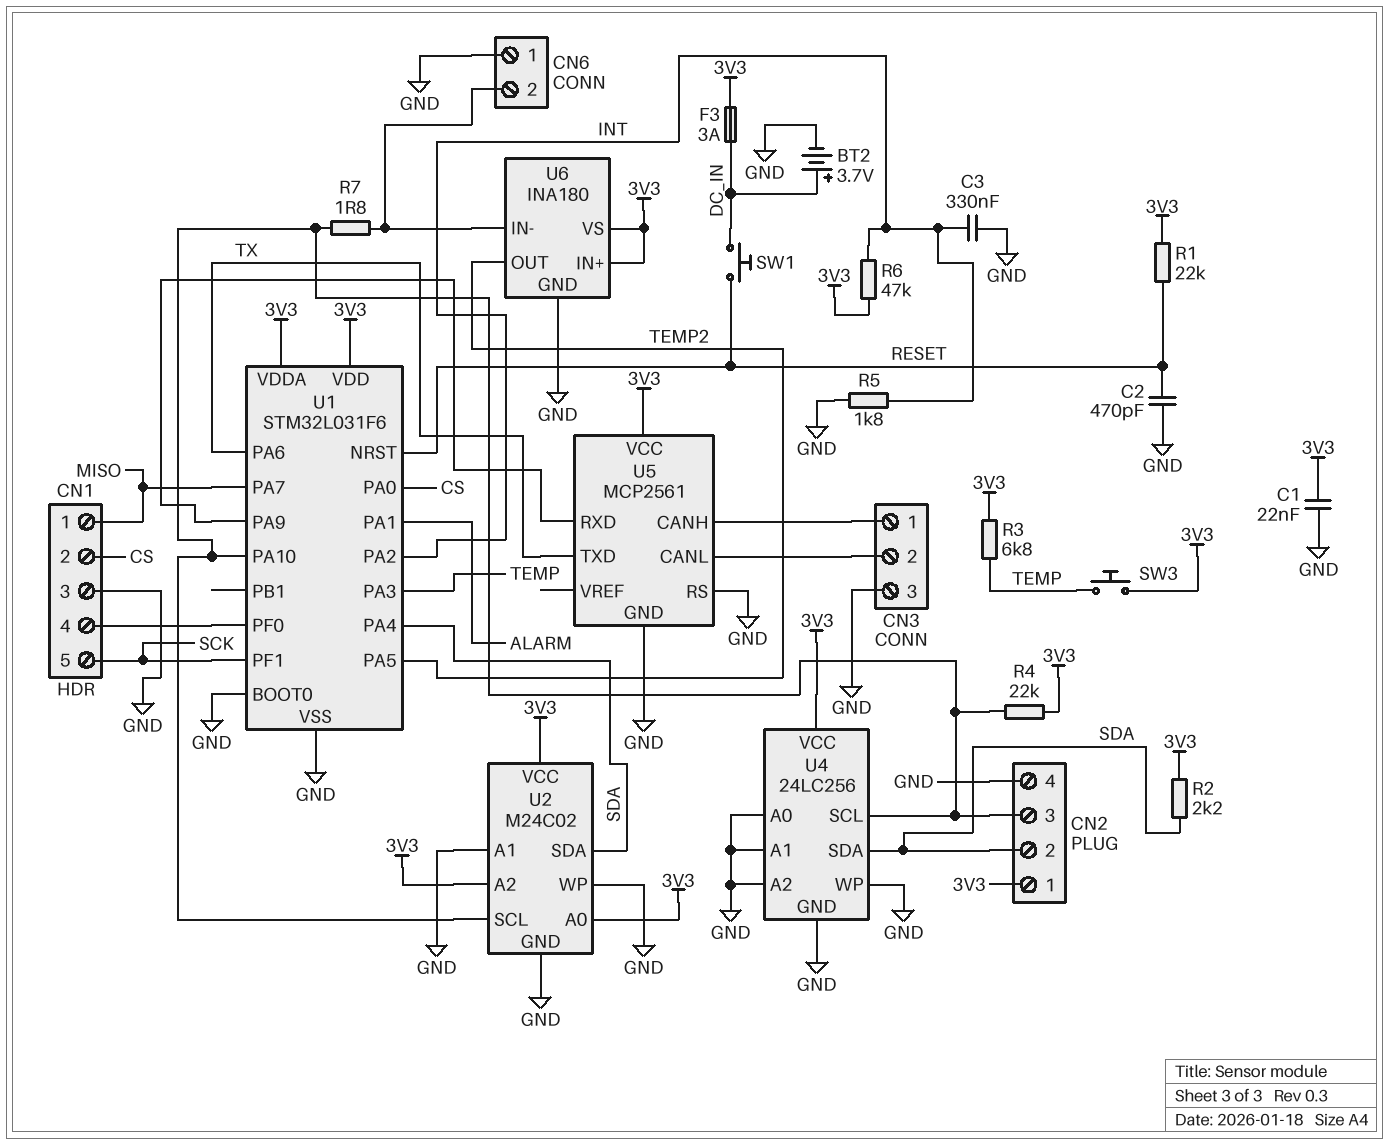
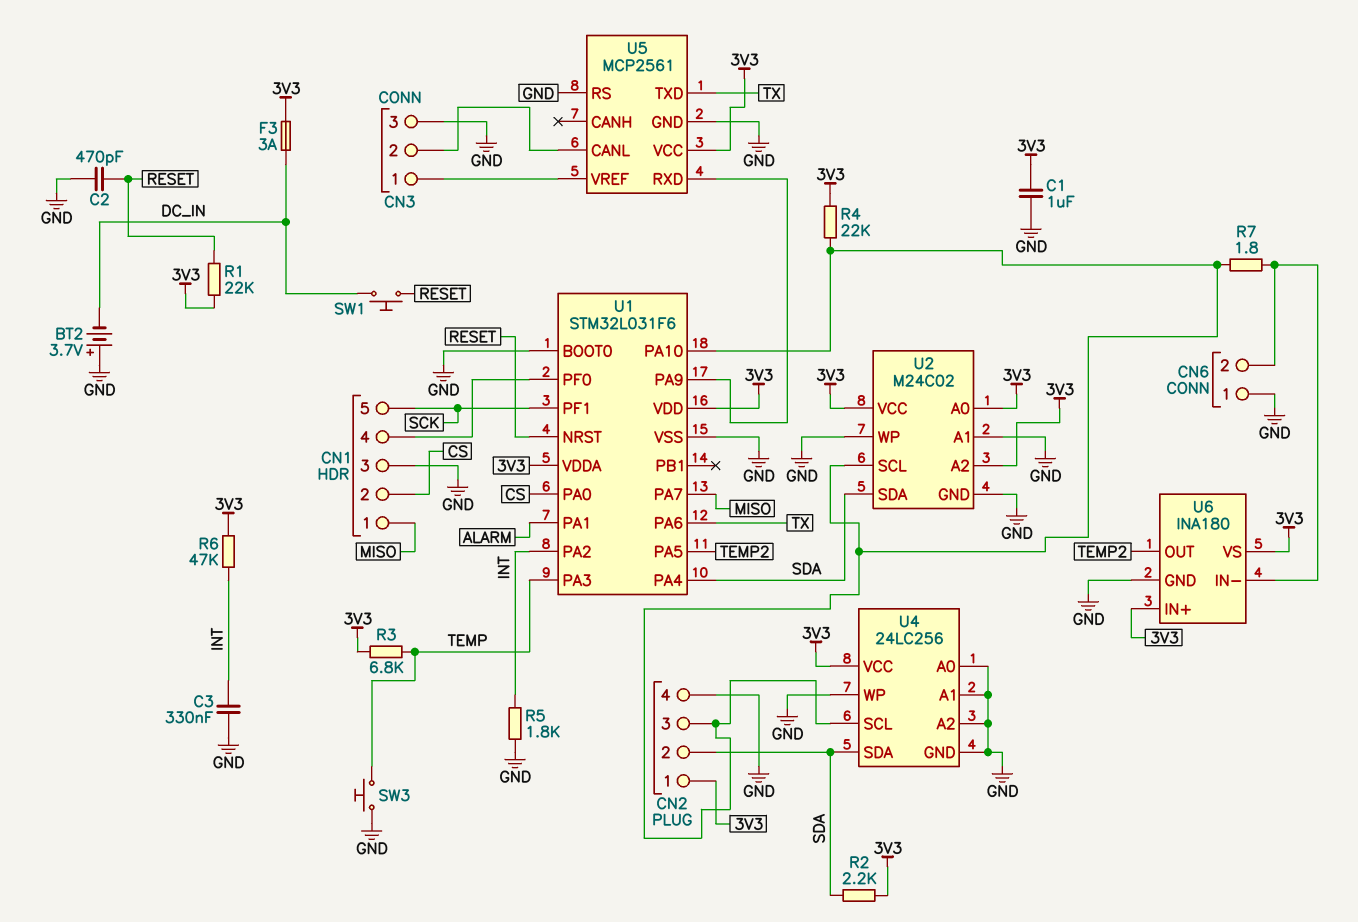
BT2: 3.7V (plus DC_IN, minus GND) -> 3.7V (plus GND, minus DC_IN)
C1: 22nF (3V3, GND) -> 1uF (3V3, GND)
SW3: button (3V3, TEMP) -> button (GND, TEMP)
U5 pin CANH: CN3/1 -> none
U5 pin VREF: none -> CN3/1

